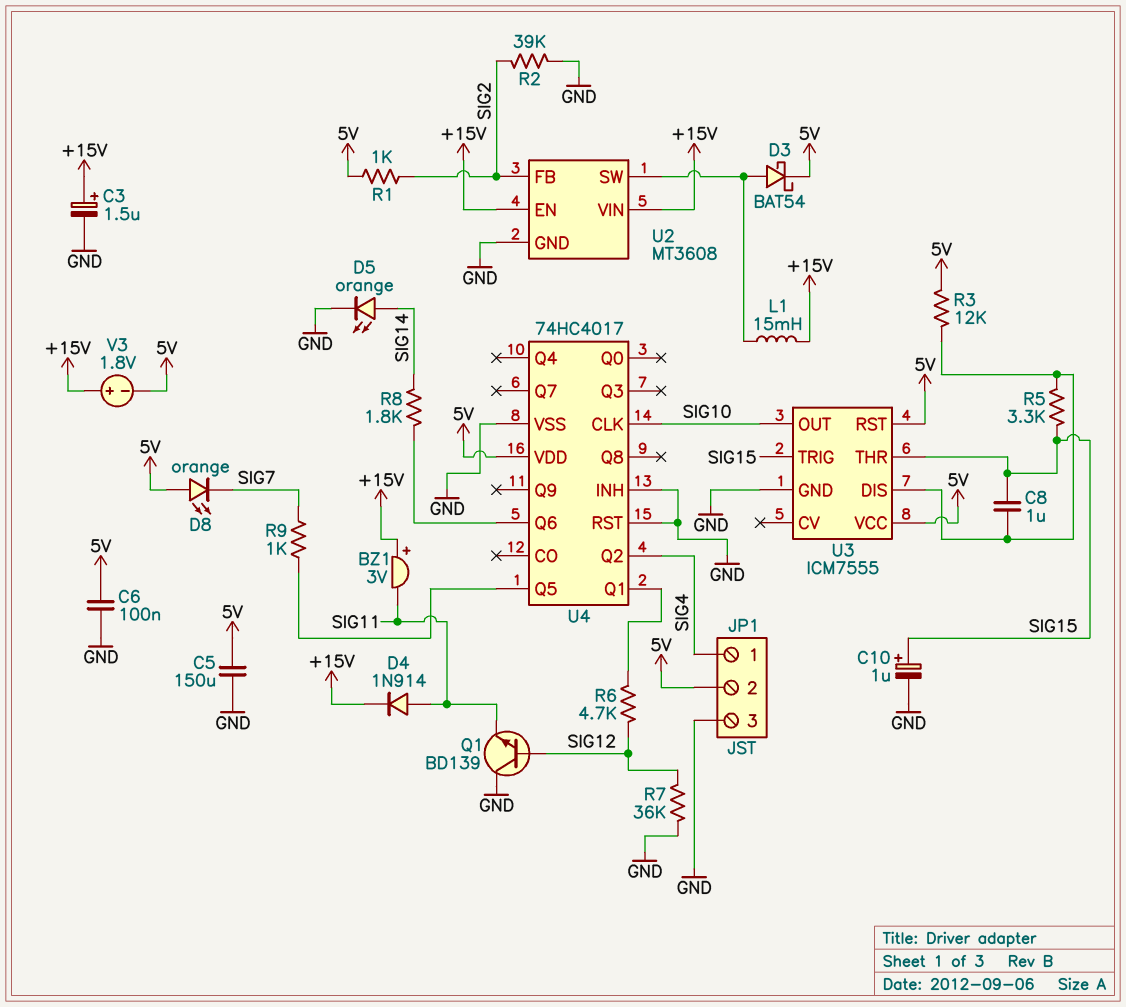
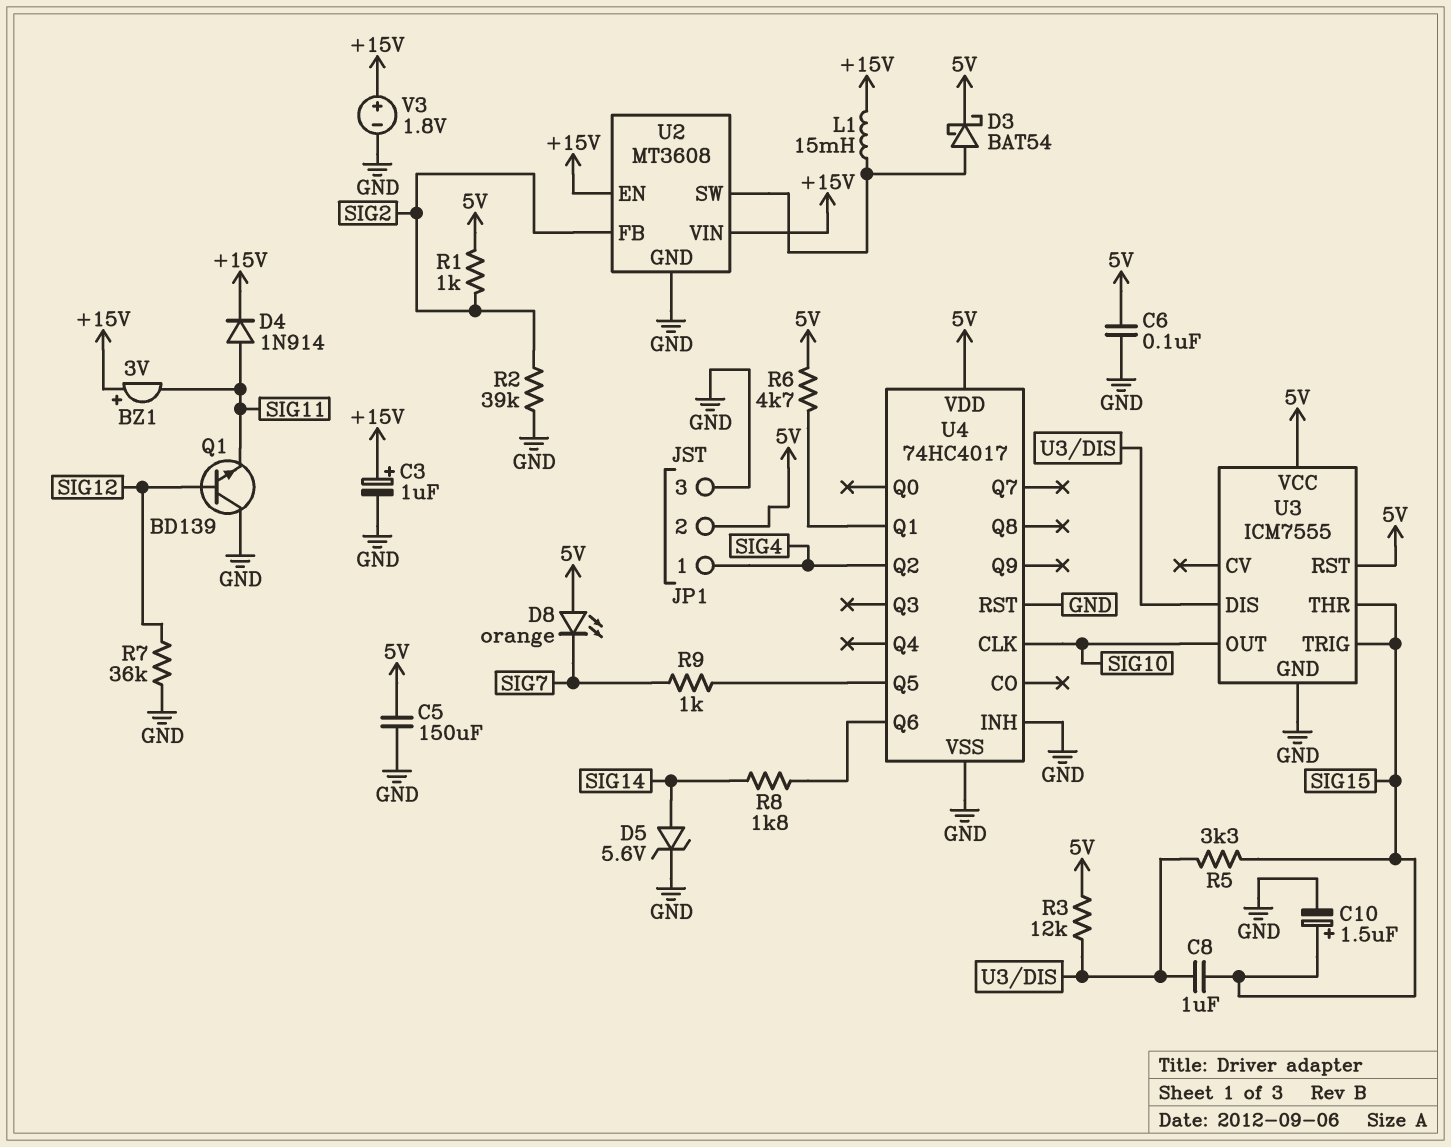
C3: 1.5uF (plus +15V, minus GND) -> 1uF (plus +15V, minus GND)
C10: 1uF (plus SIG15, minus GND) -> 1.5uF (plus SIG15, minus GND)
D5: LED orange (A SIG14, K GND) -> zener 5.6V (A SIG14, K GND)
R6: 4.7k (SIG12, U4/Q1) -> 4.7k (5V, U4/Q1)
V3: 1.8V (plus +15V, minus 5V) -> 1.8V (plus +15V, minus GND)

